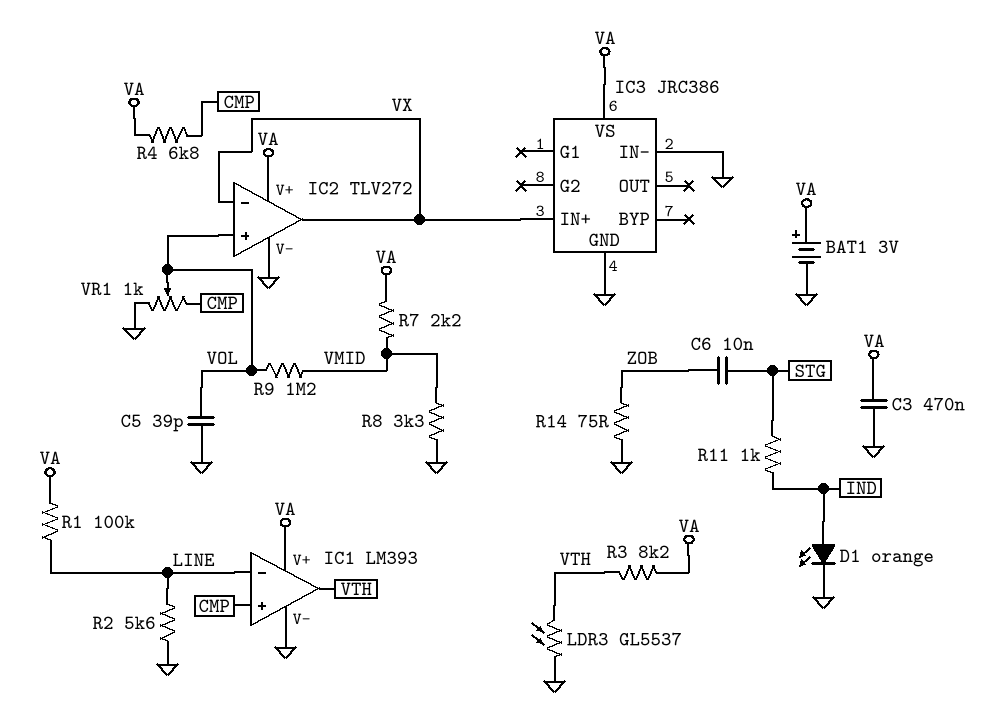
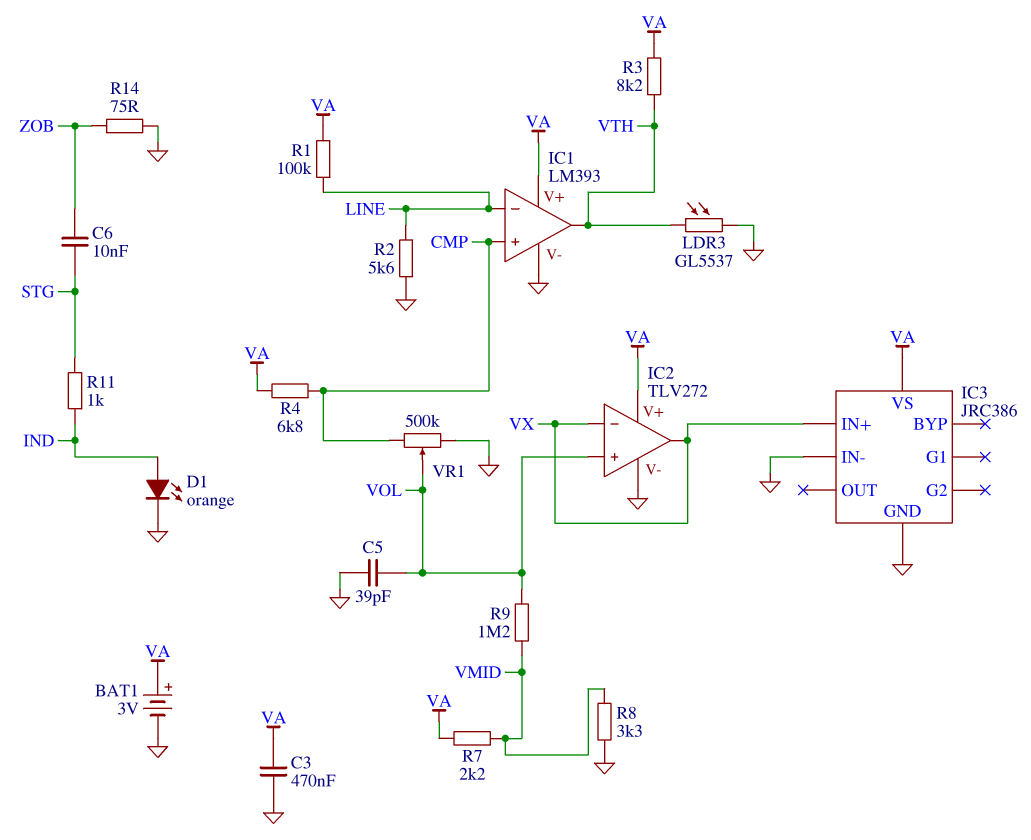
VR1: 1k (CMP, GND, wiper VOL) -> 500k (CMP, GND, wiper VOL)

